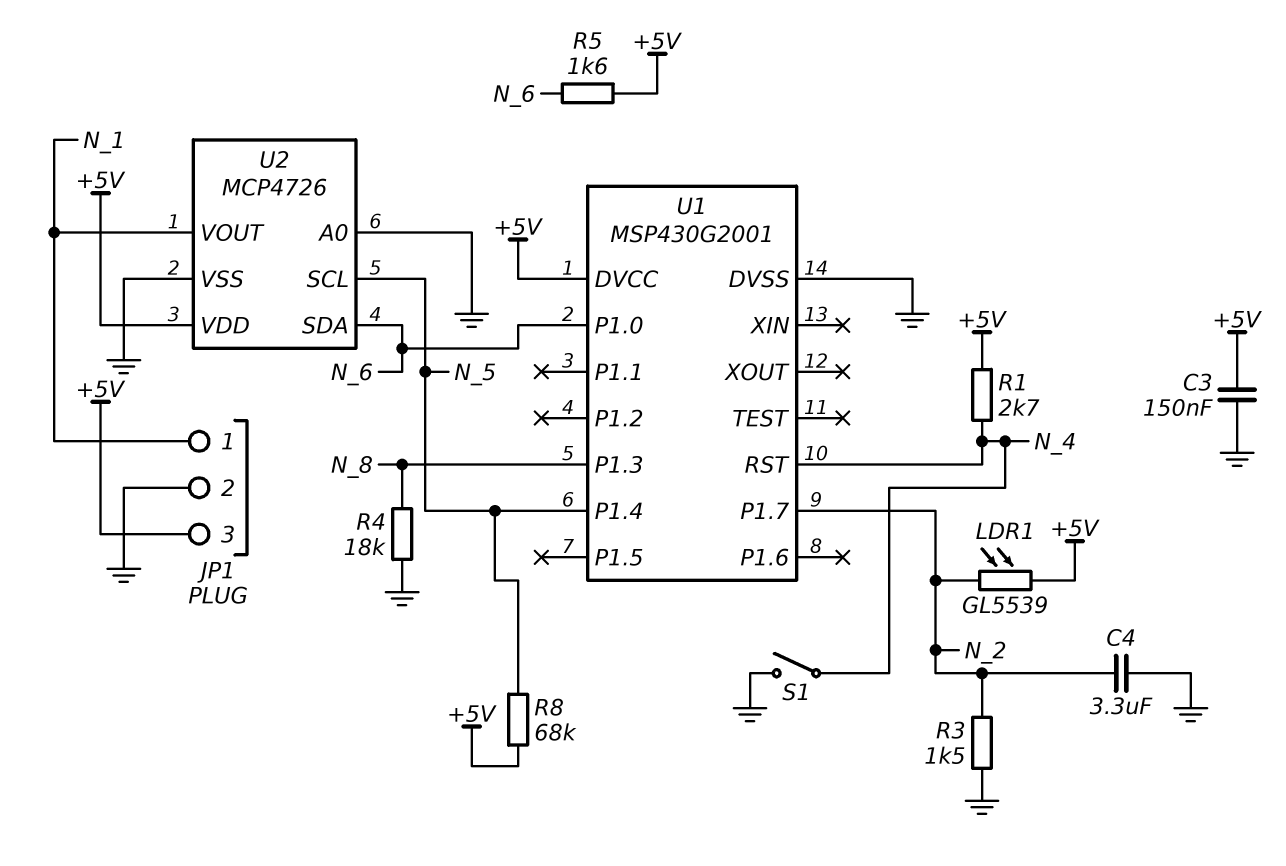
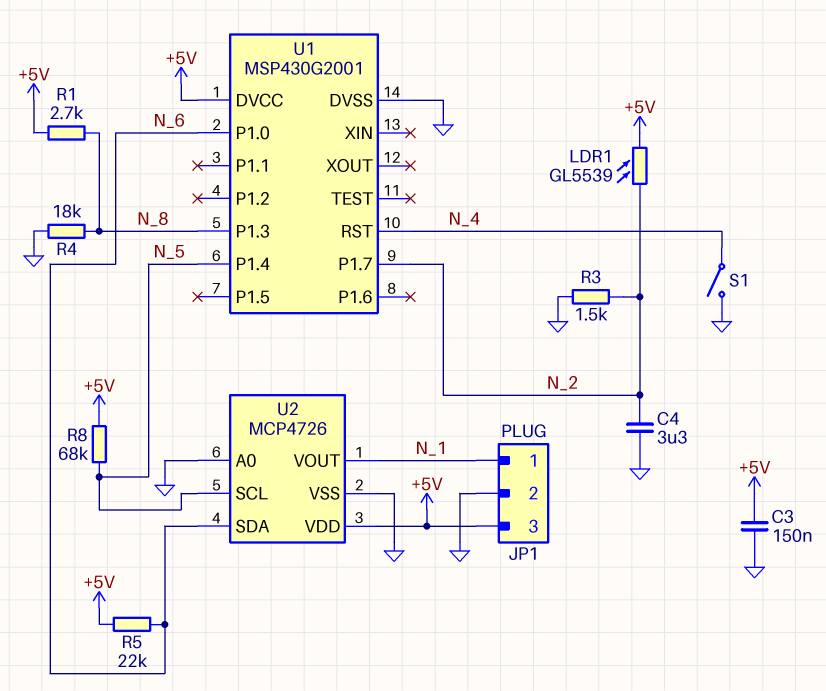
R1: 2.7k (+5V, N_4) -> 2.7k (+5V, N_8)
R5: 1.6k (+5V, N_6) -> 22k (+5V, N_6)

